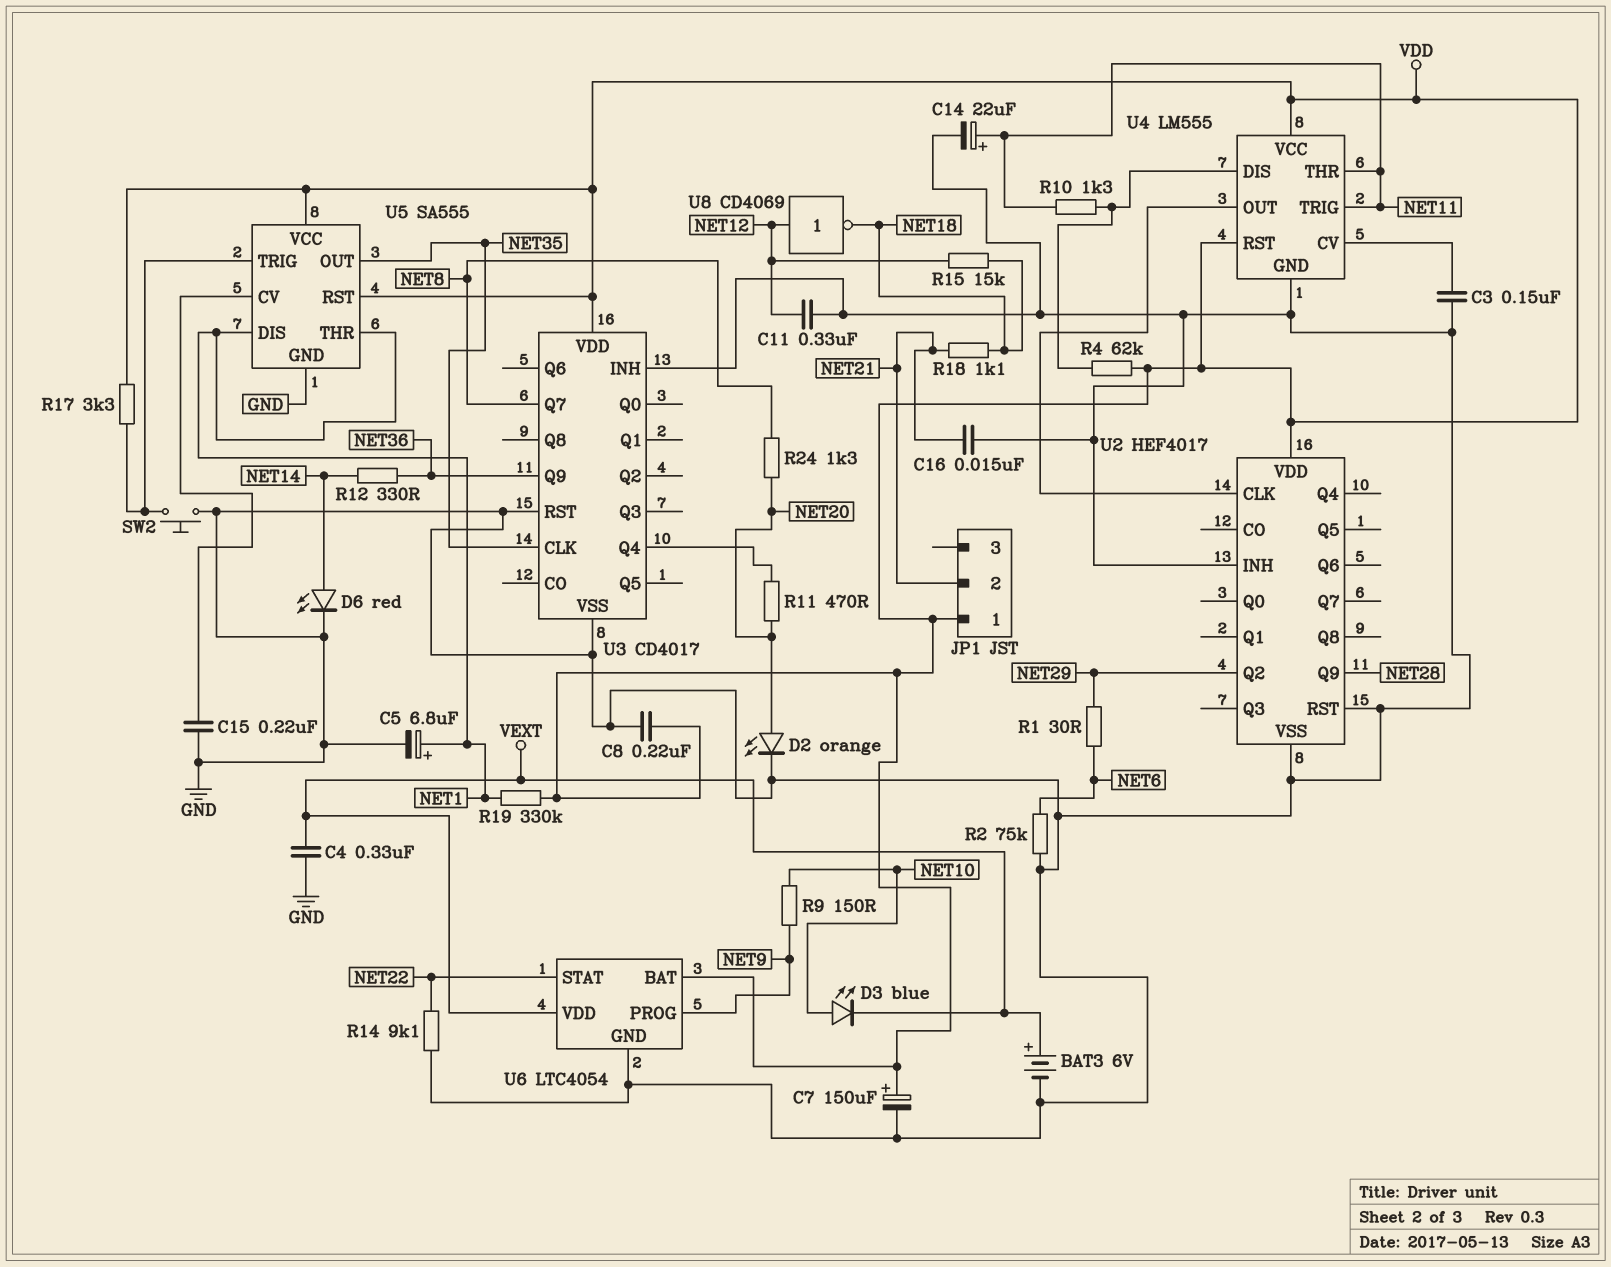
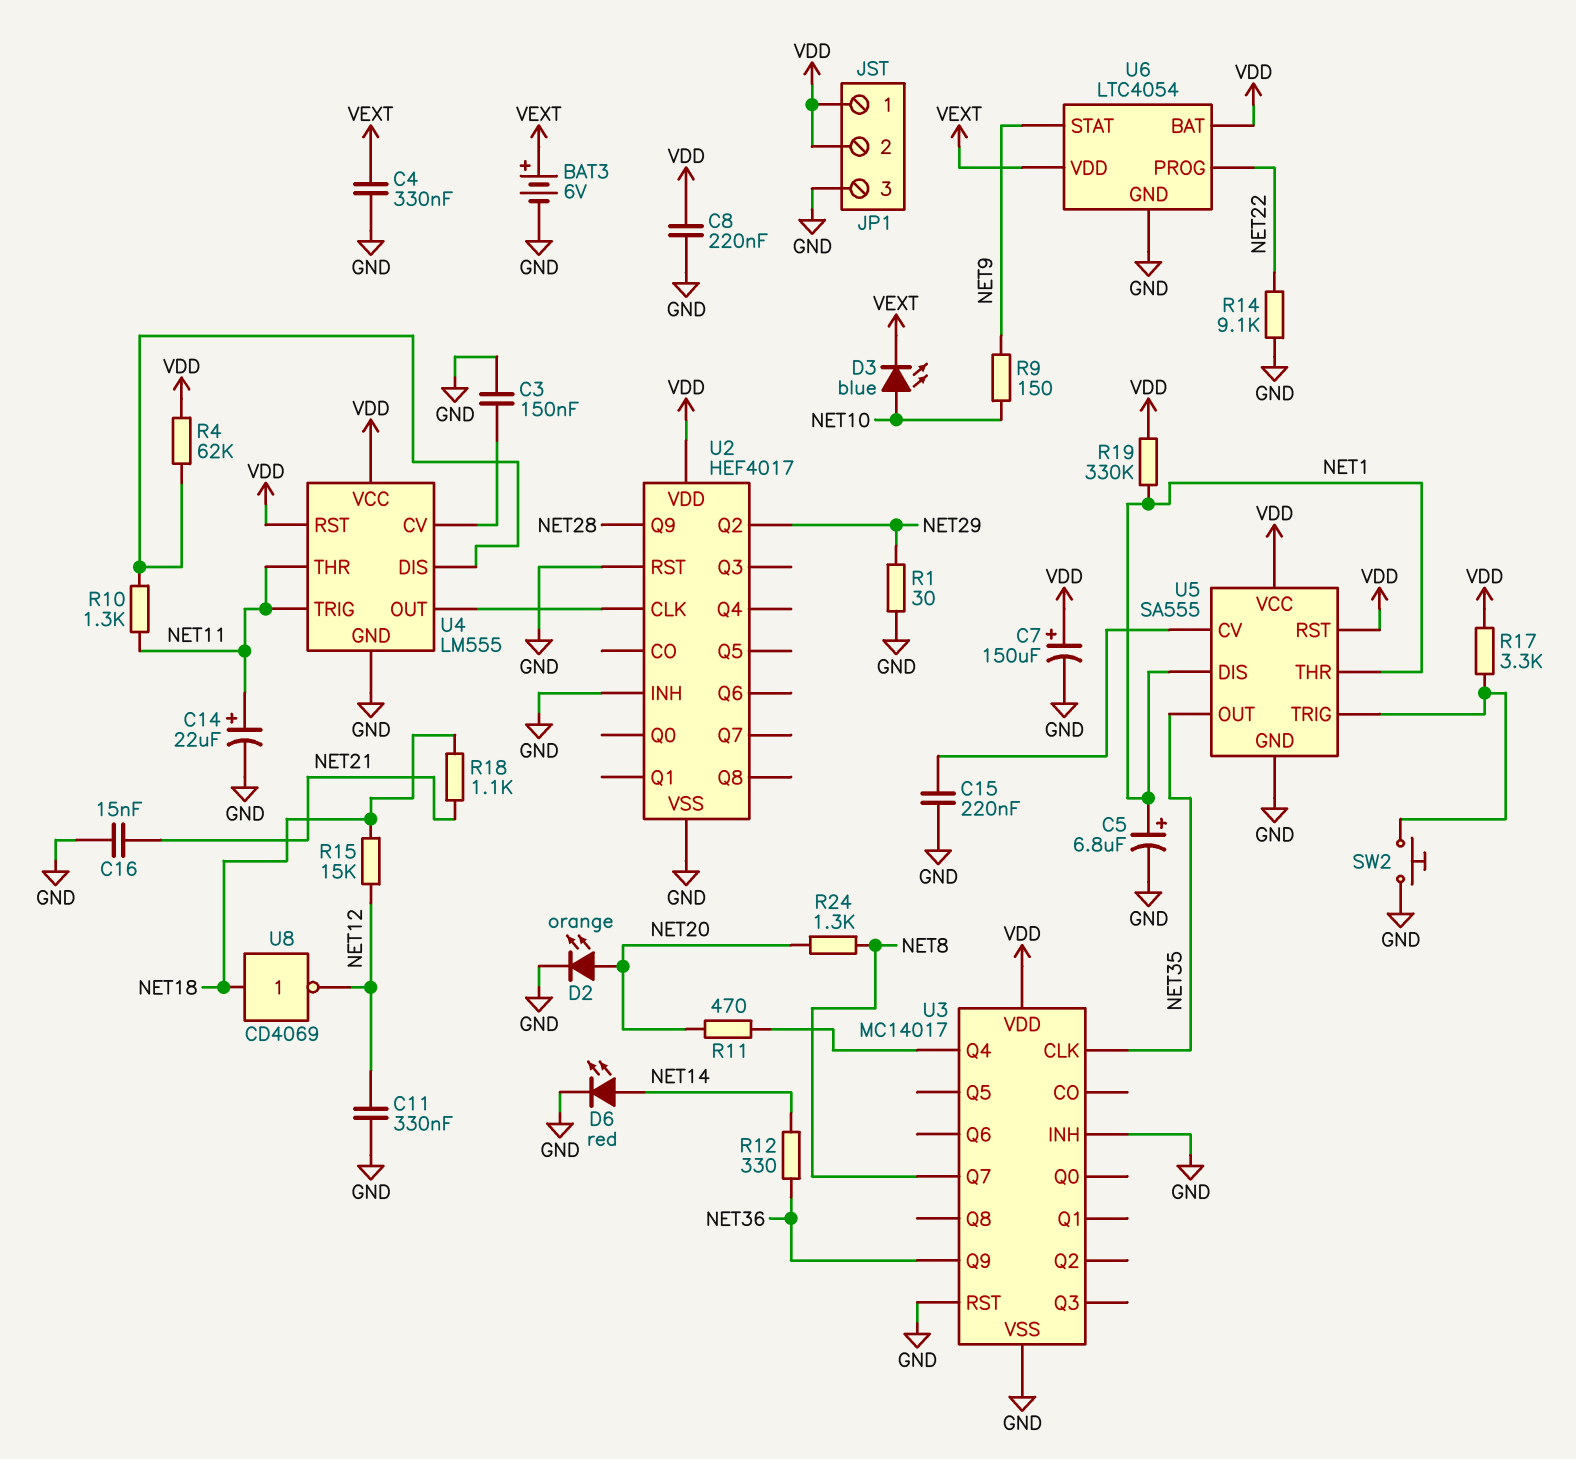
JP1 pin 2: NET21 -> VDD
JP1 pin 3: none -> GND
R1: 30 (NET6, NET29) -> 30 (GND, NET29)
R2: 75k (GND, NET6) -> none
U3: CD4017 -> MC14017
U6 pin PROG: NET9 -> NET22
U6 pin STAT: NET22 -> NET9
U8: NOT CD4069 (in NET12, out NET18) -> NOT CD4069 (in NET18, out NET12)

